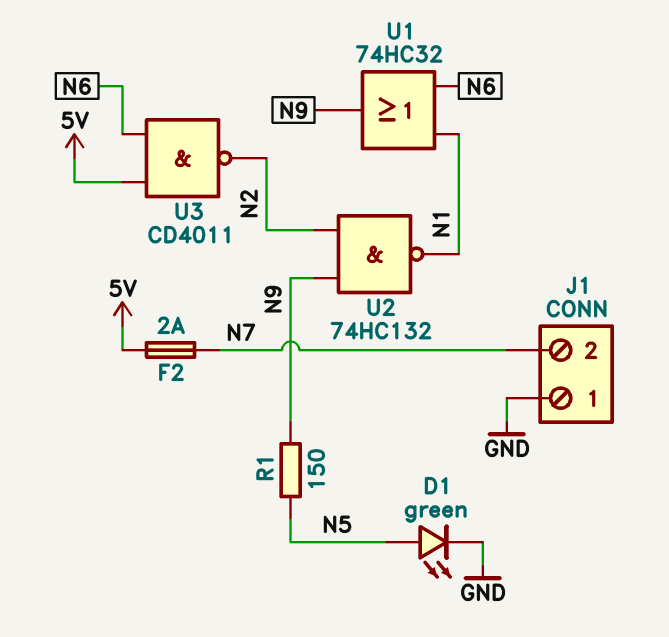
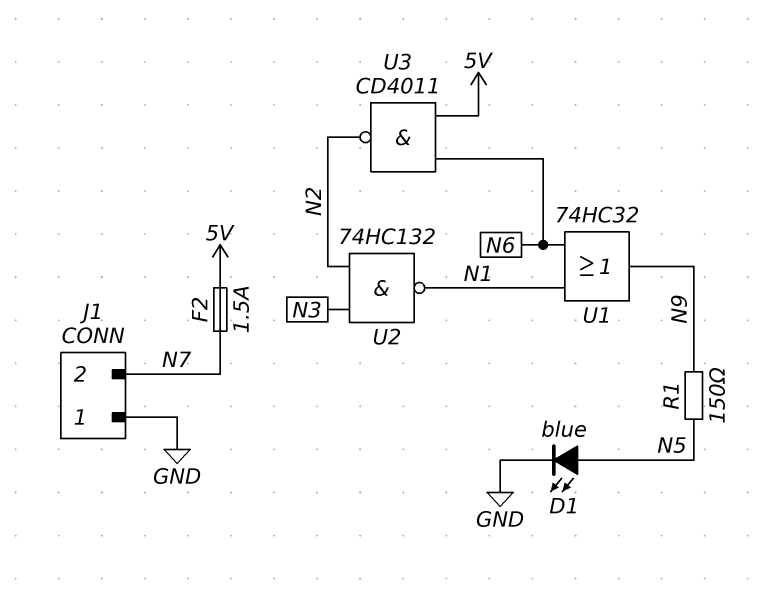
D1: LED green (A N5, K GND) -> LED blue (A N5, K GND)
F2: 2A (5V, N7) -> 1.5A (5V, N7)
U2: NAND 74HC132 (in N2, in N9, out N1) -> NAND 74HC132 (in N2, in N3, out N1)

